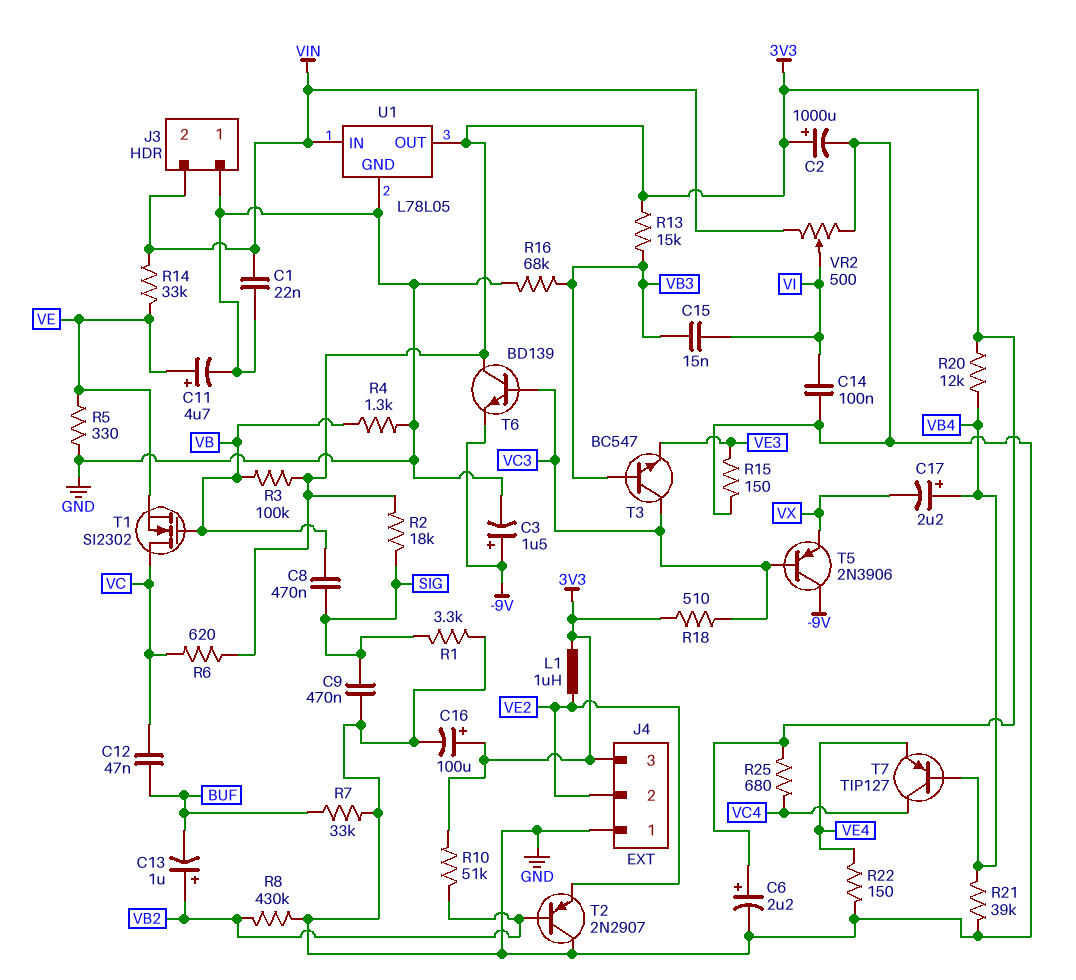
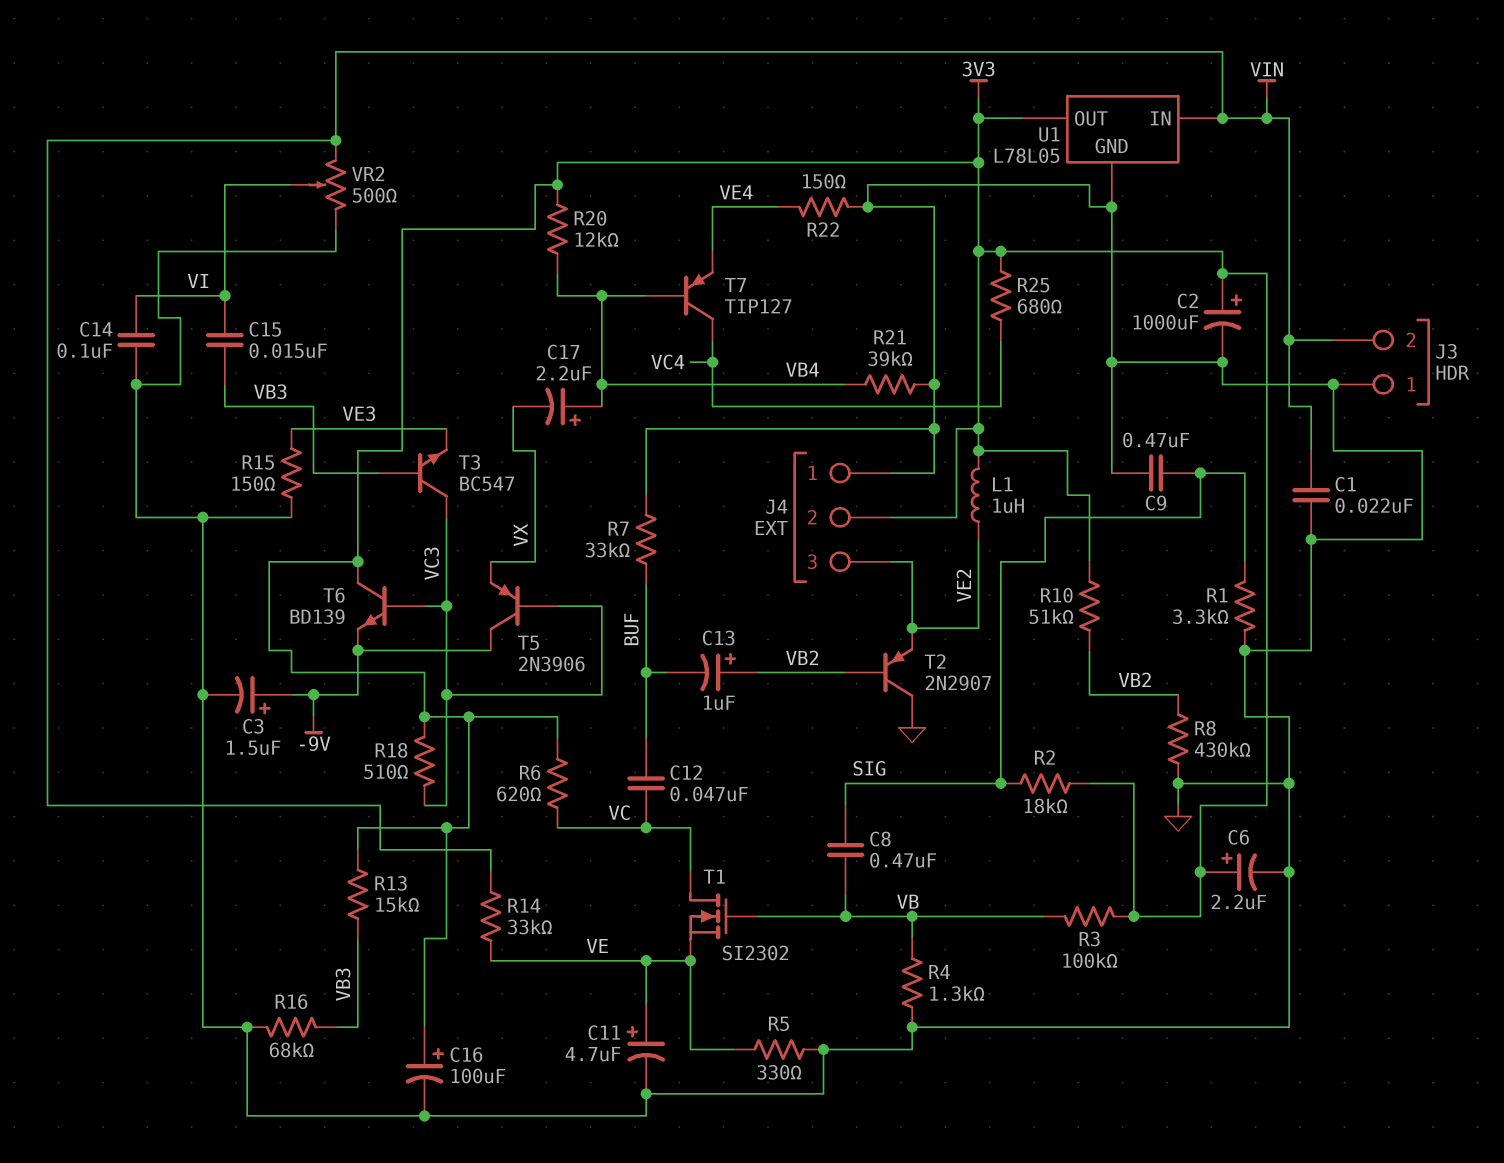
J4 pin 2: VE2 -> 3V3
J4 pin 3: 3V3 -> VE2

